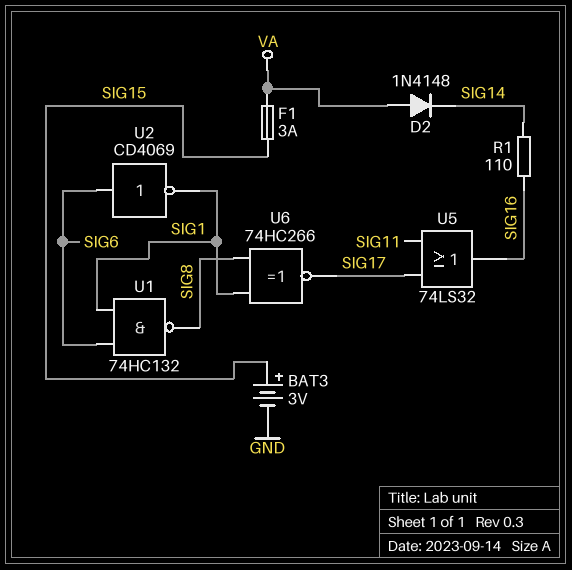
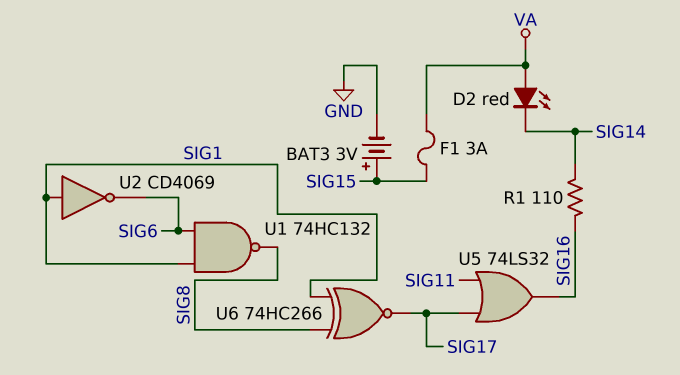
D2: diode 1N4148 (A VA, K SIG14) -> LED red (A VA, K SIG14)
U2: NOT CD4069 (in SIG6, out SIG1) -> NOT CD4069 (in SIG1, out SIG6)

